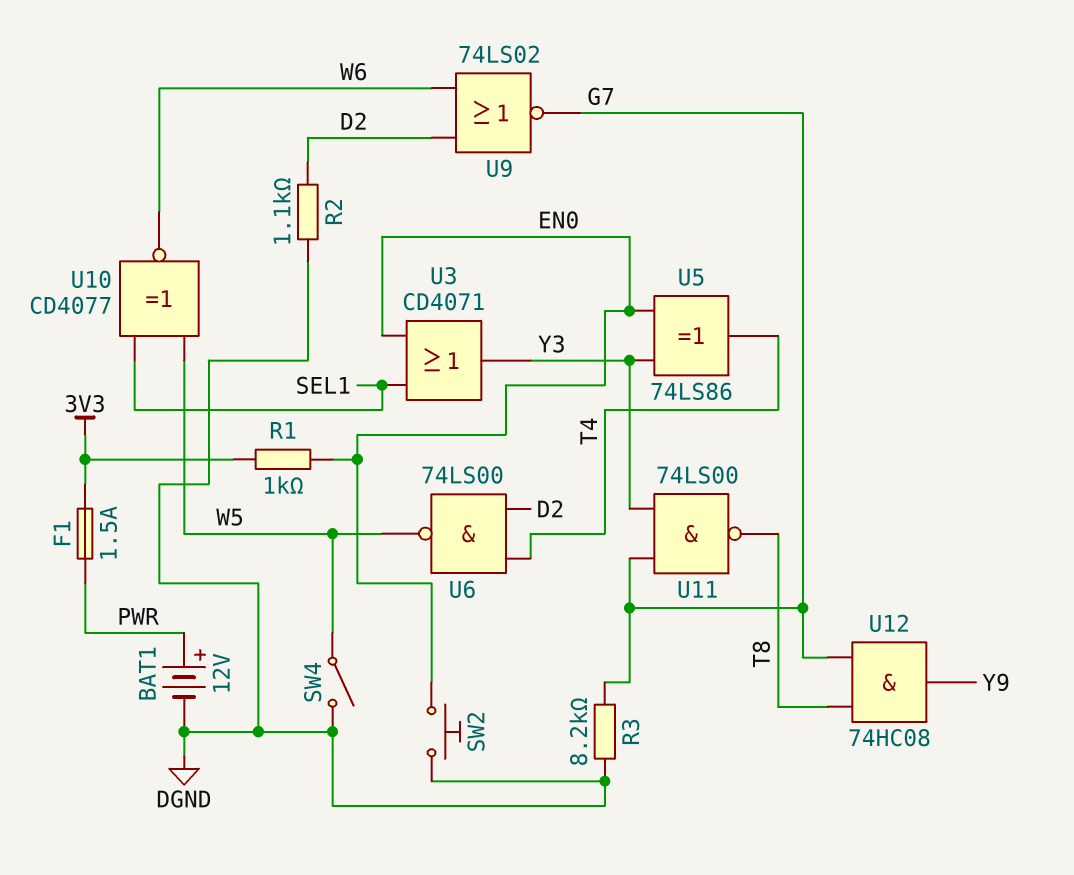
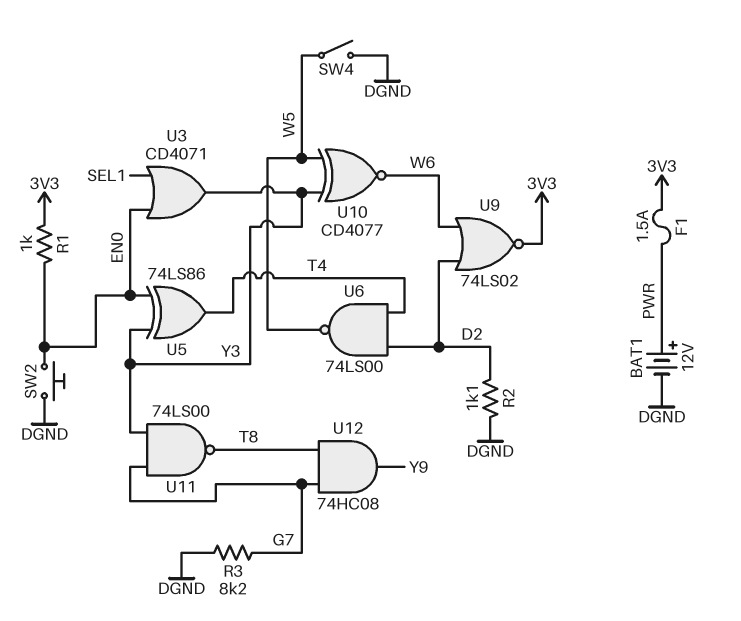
U9: NOR 74LS02 (in D2, in W6, out G7) -> NOR 74LS02 (in D2, in W6, out 3V3)
U10: XNOR CD4077 (in SEL1, in W5, out W6) -> XNOR CD4077 (in W5, in Y3, out W6)

